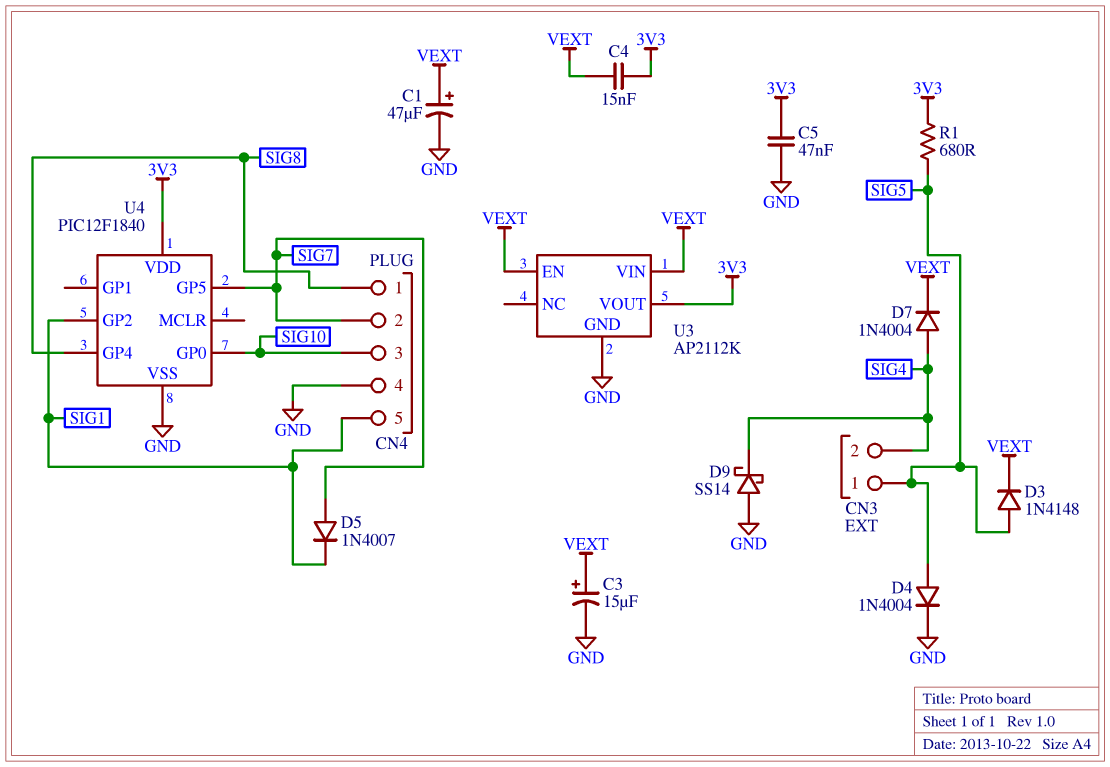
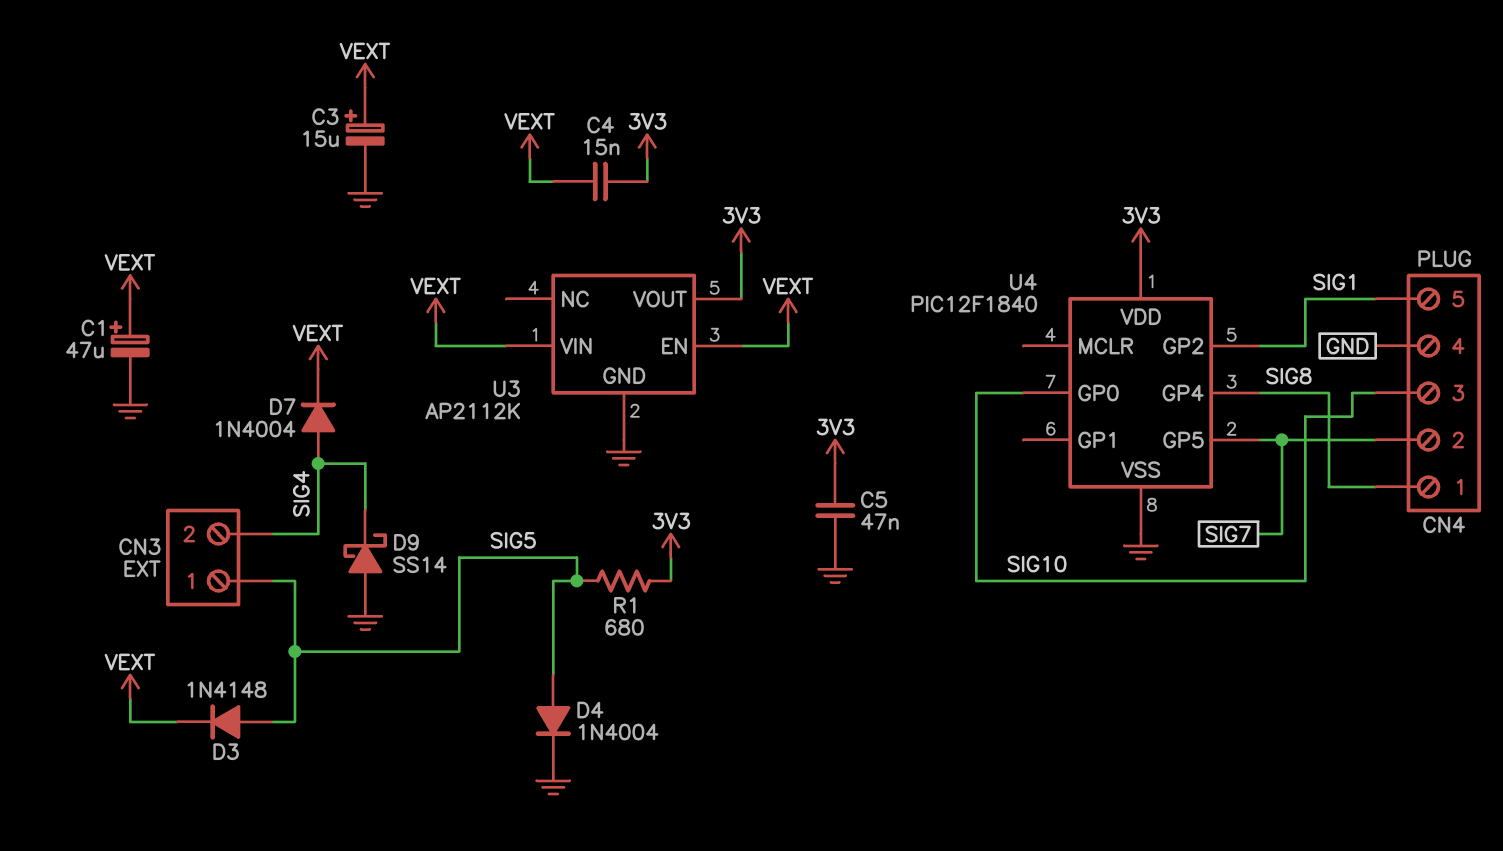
D5: diode 1N4007 (A SIG7, K SIG1) -> none

